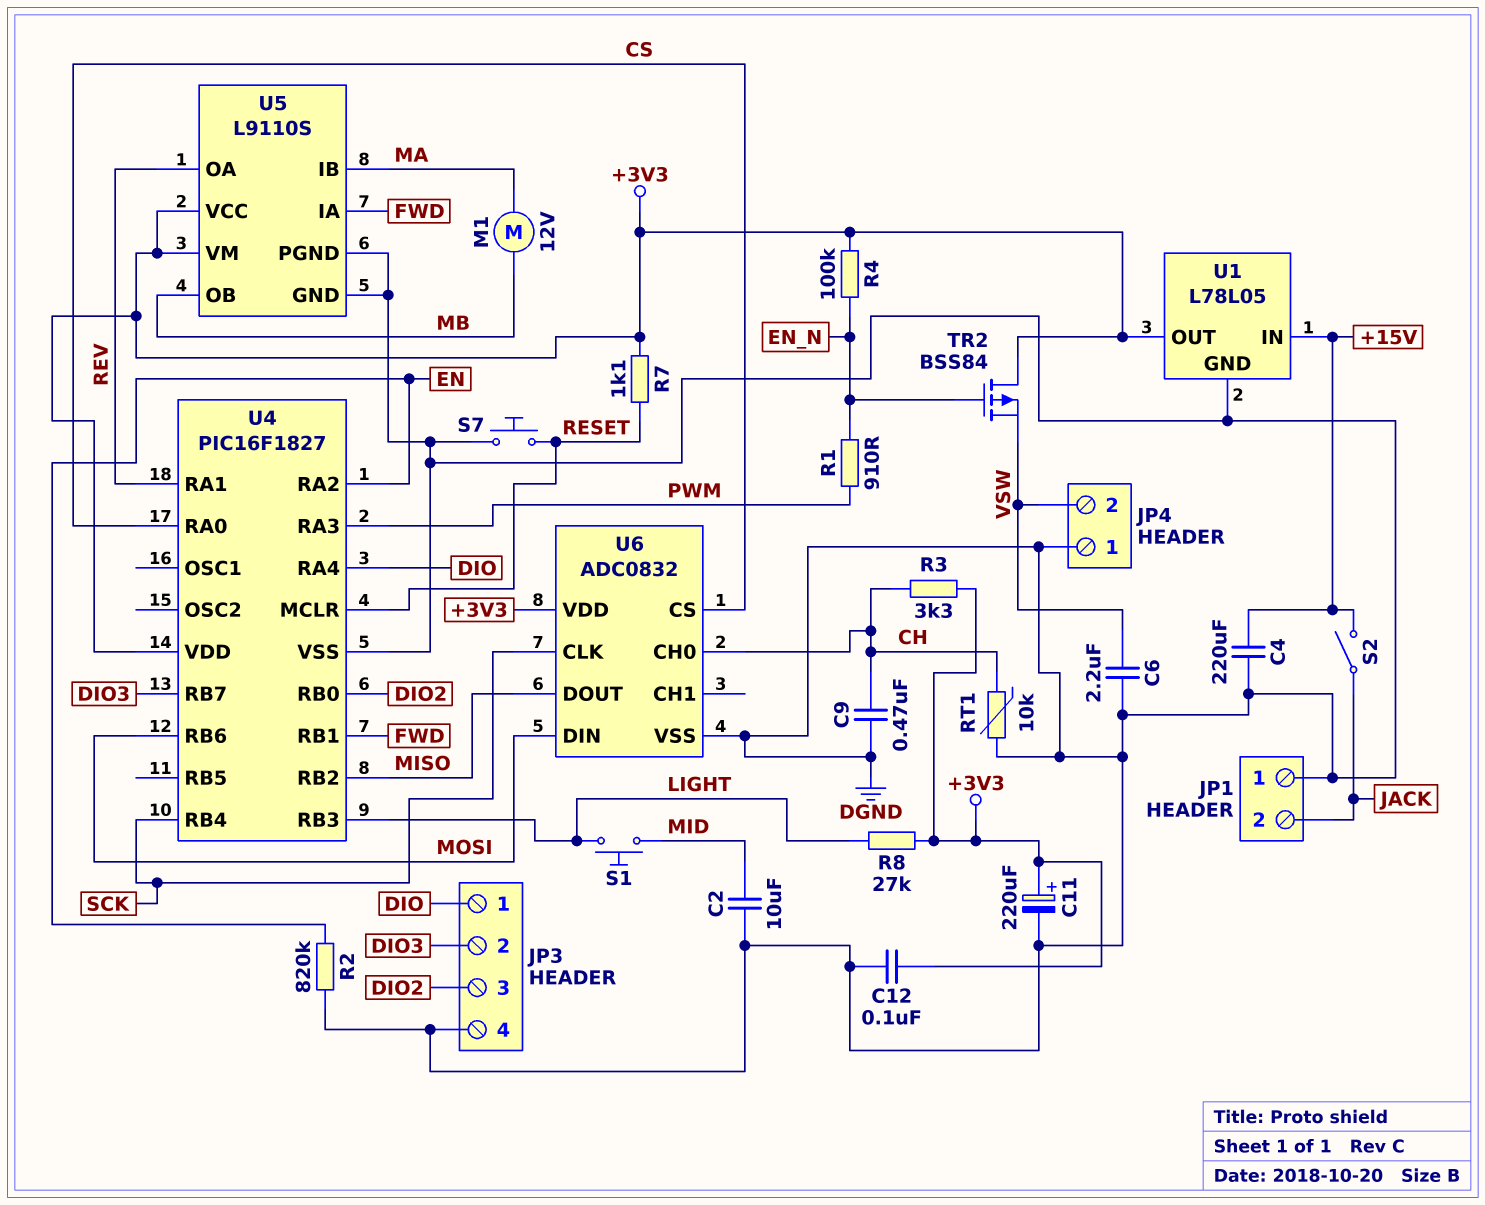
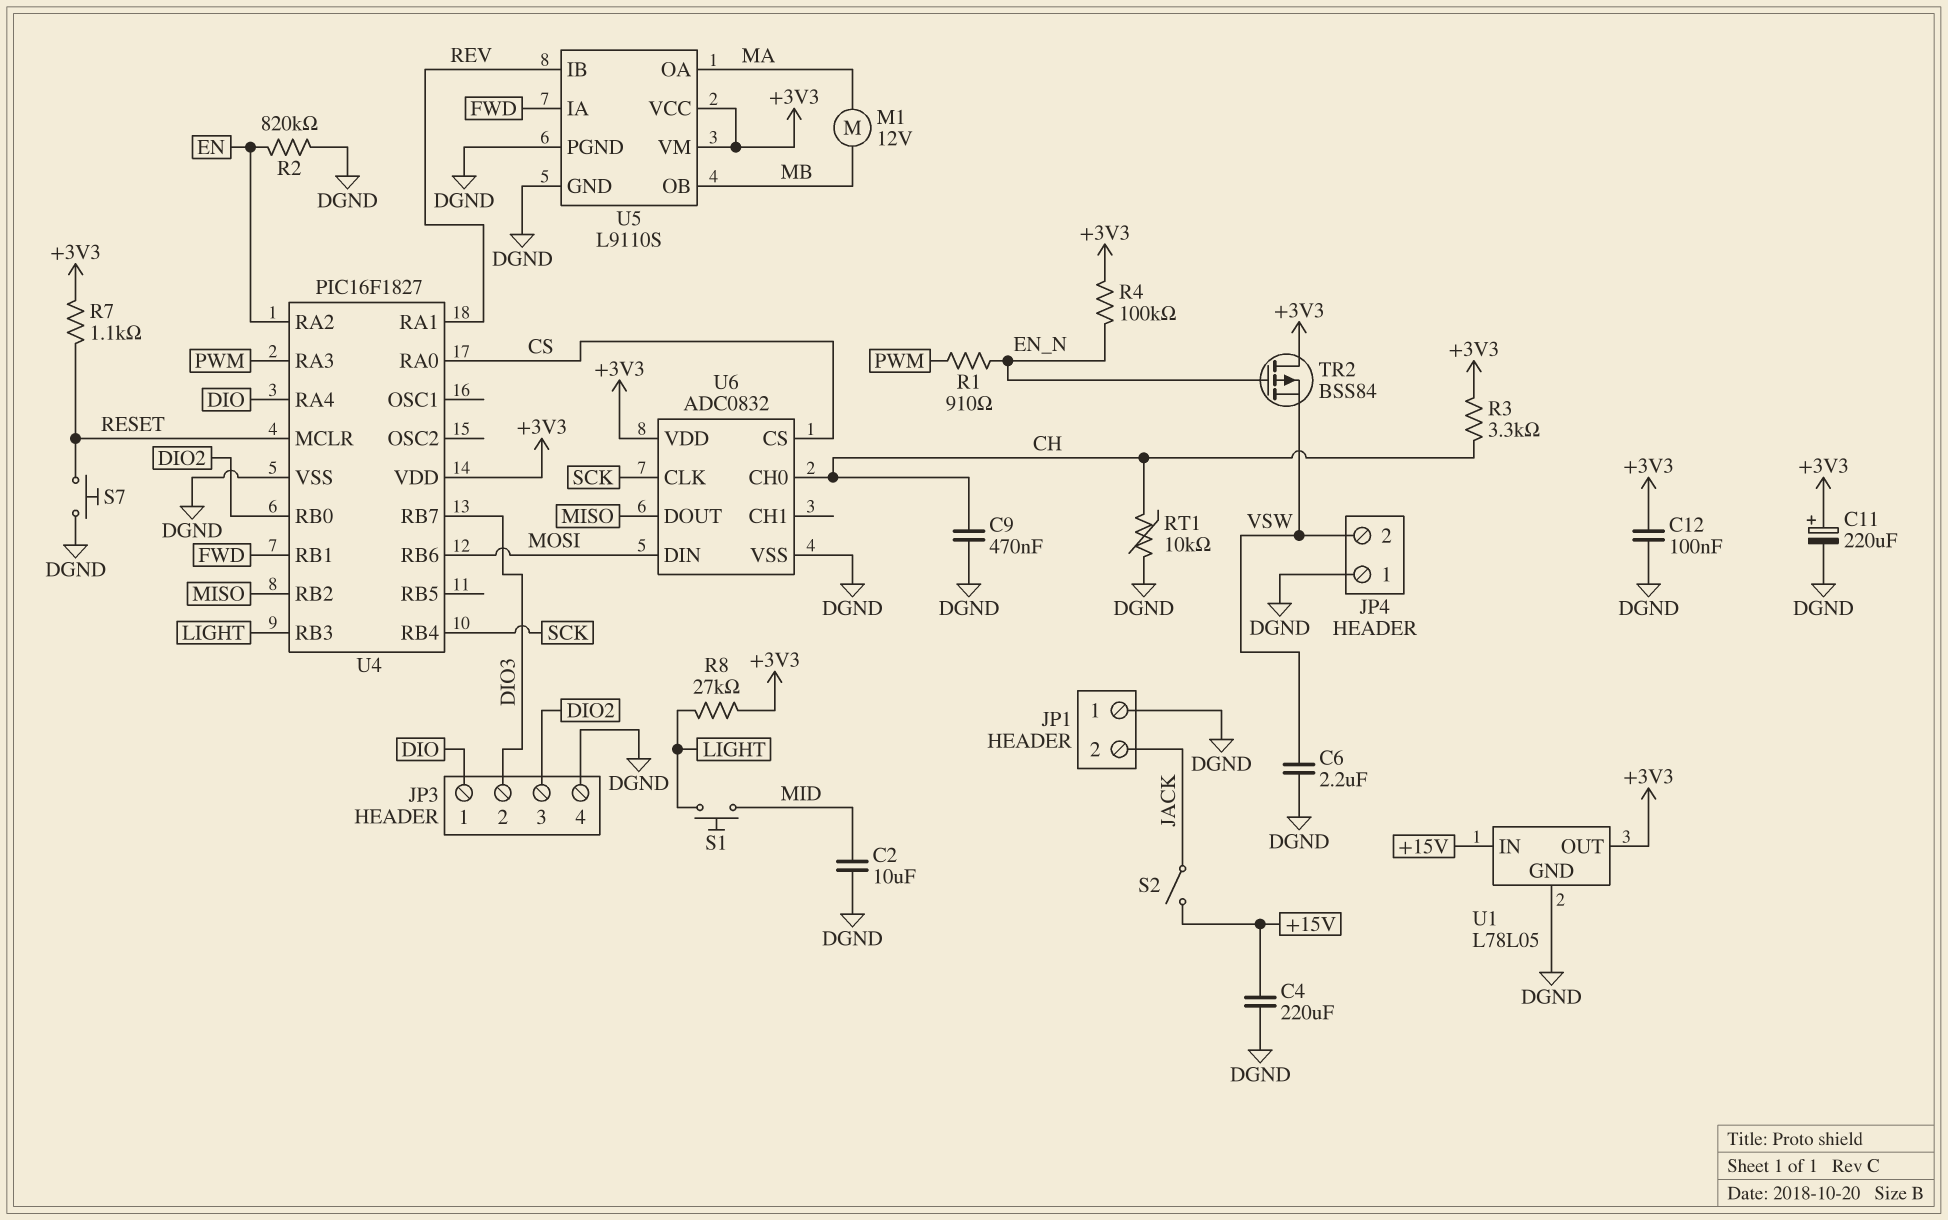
U5 pin IB: MA -> REV
U5 pin OA: REV -> MA

